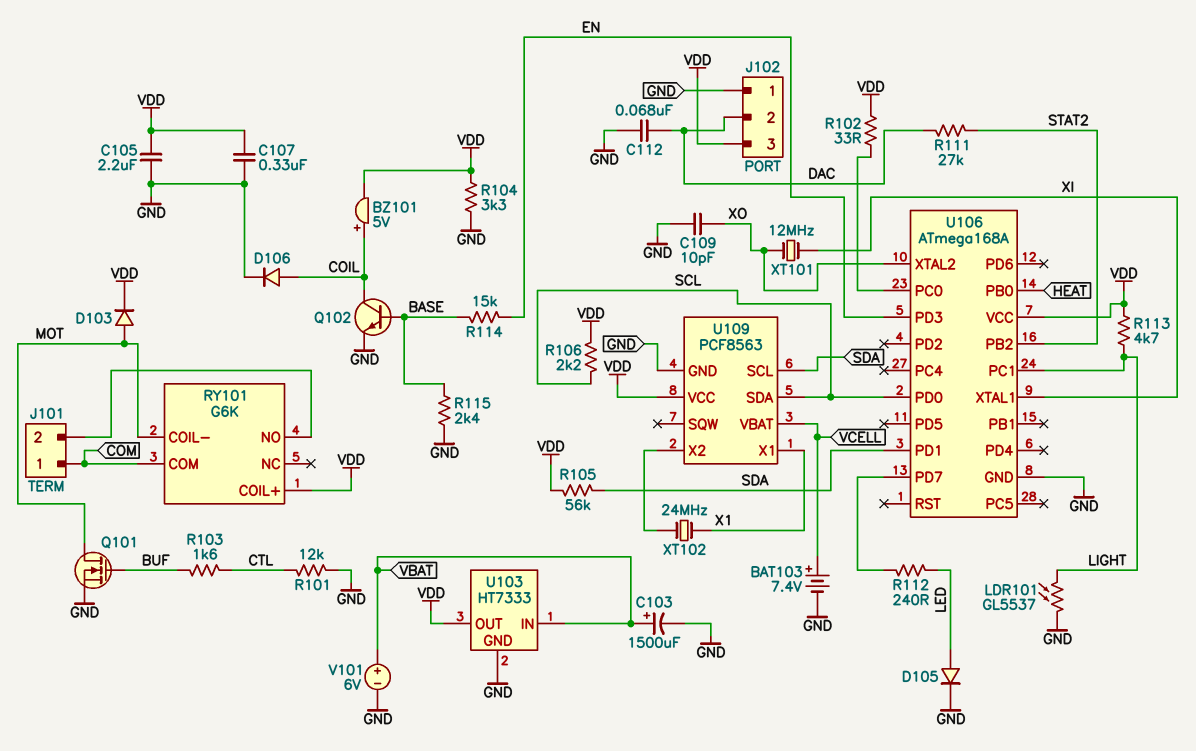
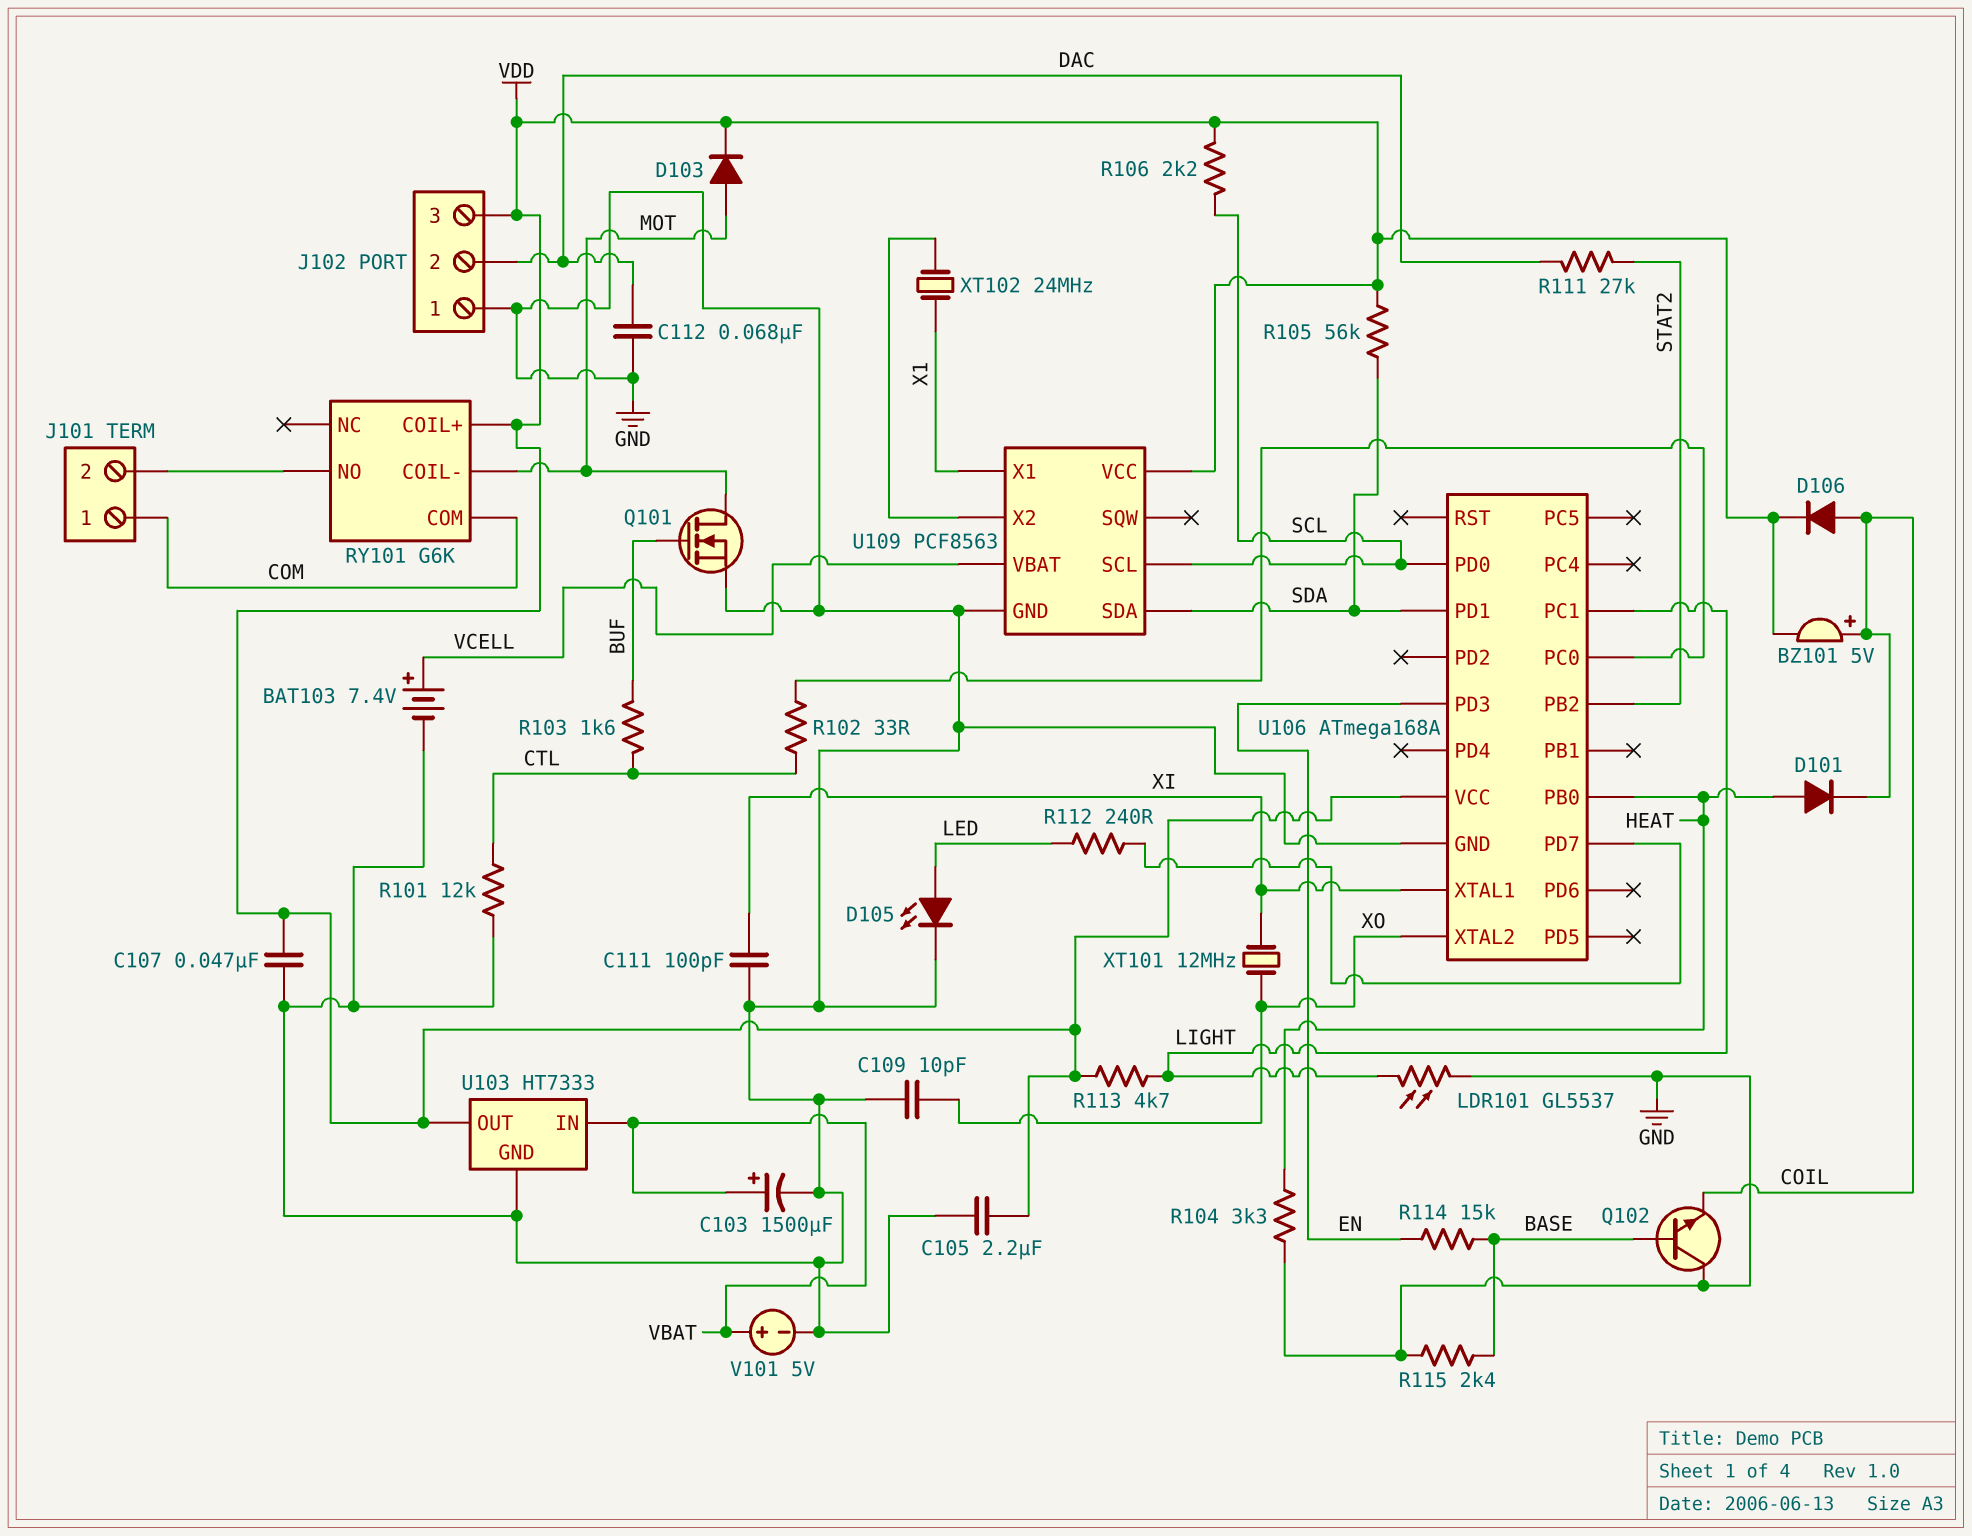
C107: 330nF (GND, VDD) -> 47nF (GND, VDD)
C111: none -> 100pF (GND, XI)
D101: none -> diode (A HEAT, K COIL)
D105: diode (A LED, K GND) -> LED (A LED, K GND)
D106: diode (A COIL, K GND) -> diode (A COIL, K VDD)
Q102: NPN (B BASE, C COIL, E GND) -> NPN (B BASE, C GND, E COIL)
R102: 33 (U106/PC0, VDD) -> 33 (CTL, U106/PC0)
R104: 3.3k (GND, VDD) -> 3.3k (GND, HEAT)
U109 pin SCL: SDA -> SCL
U109 pin SDA: SCL -> SDA
V101: 6V (plus VBAT, minus GND) -> 5V (plus VBAT, minus GND)

